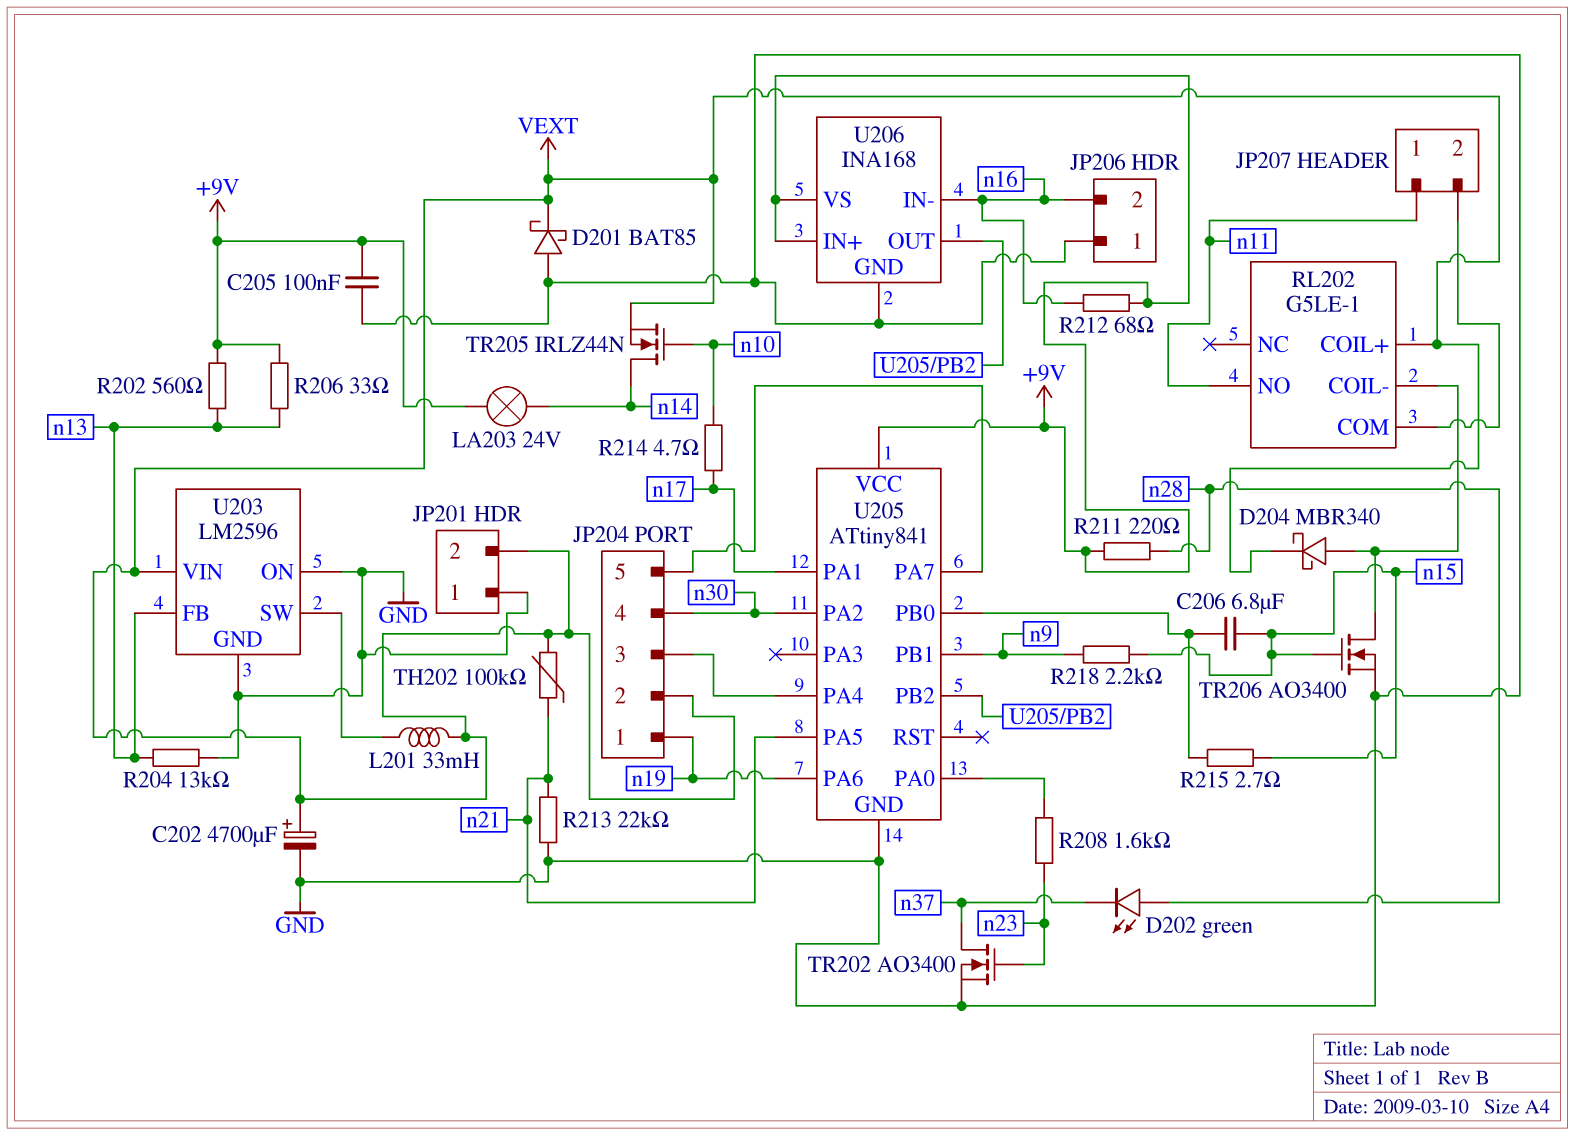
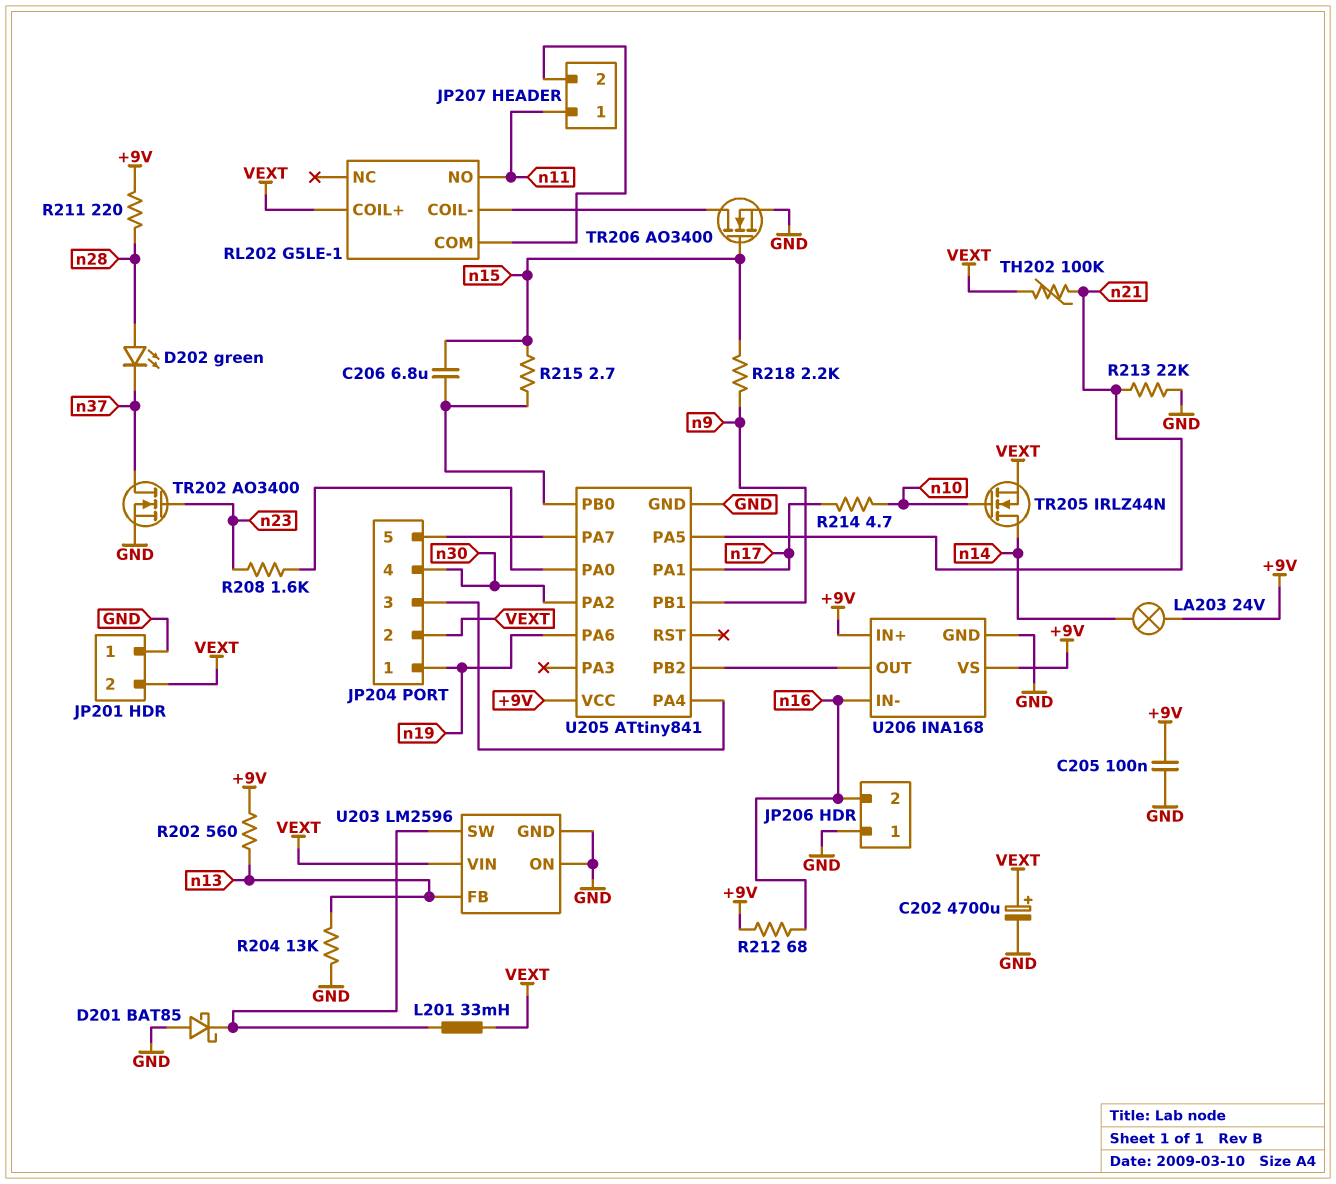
D201: schottky BAT85 (A GND, K VEXT) -> schottky BAT85 (A GND, K U203/SW)
D204: schottky MBR340 (A RL202/COIL-, K VEXT) -> none
R206: 33 (+9V, n13) -> none

